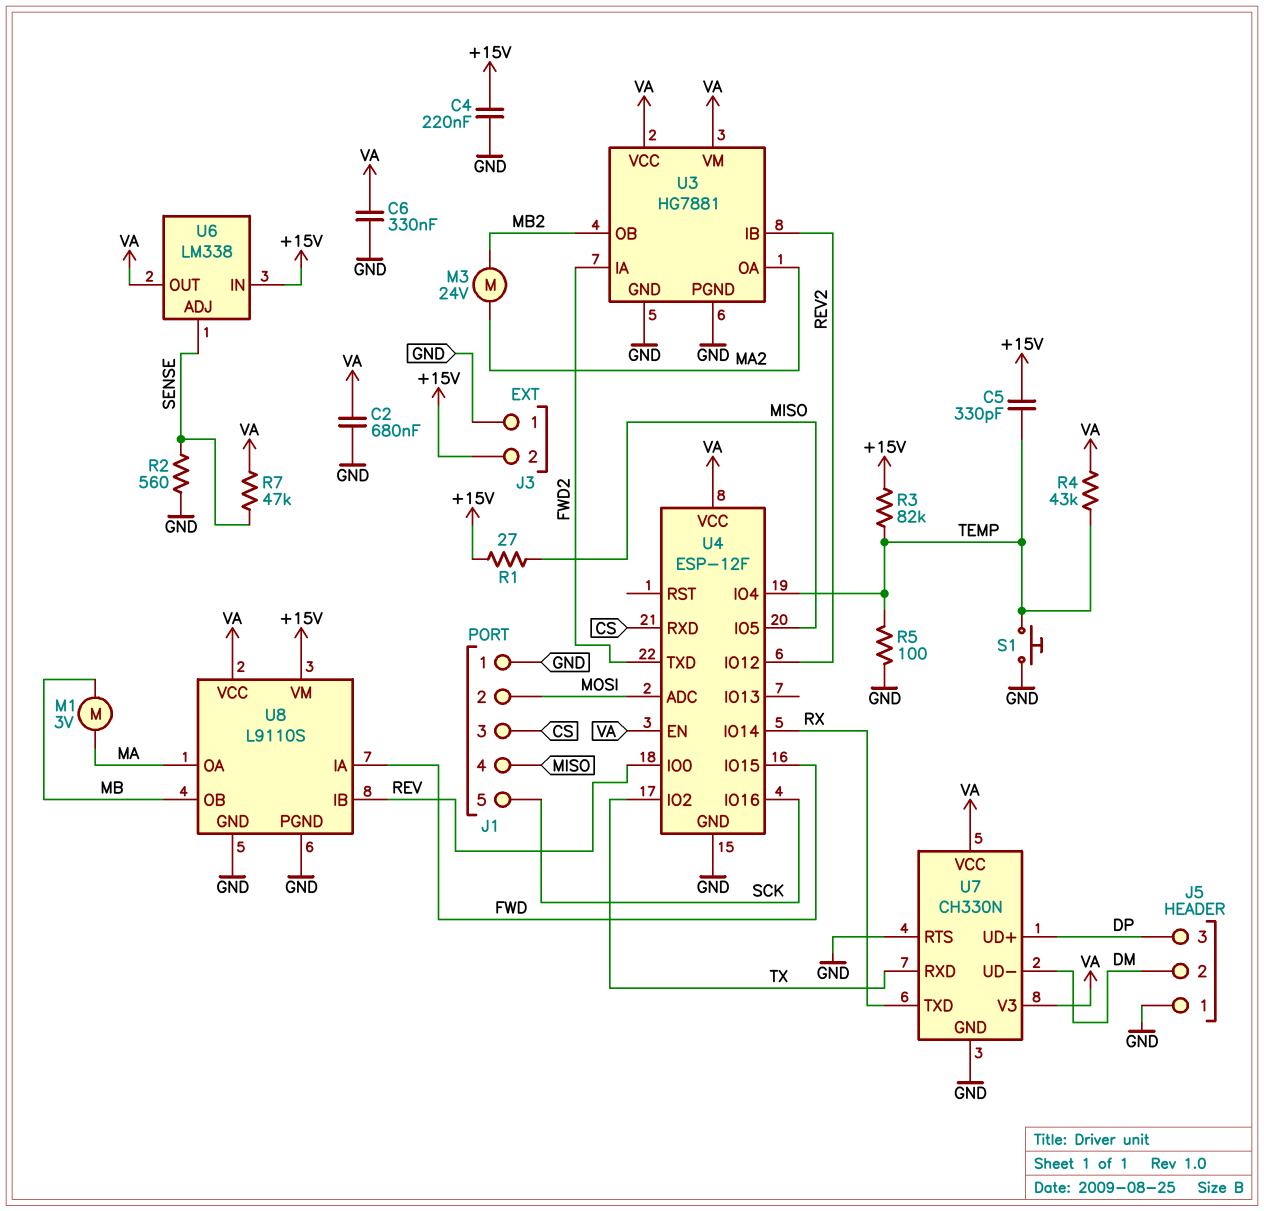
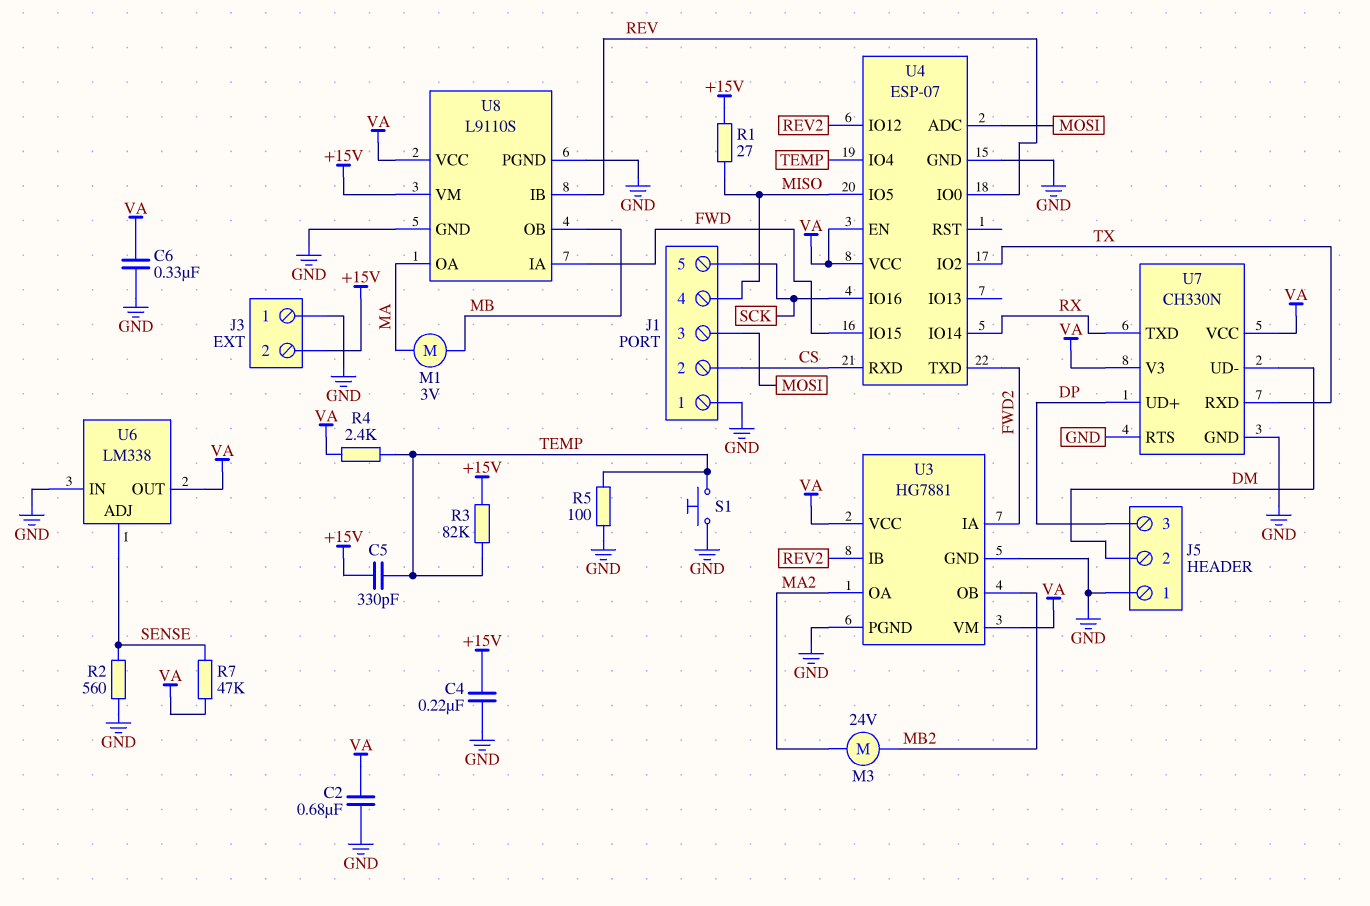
J1 pin 2: MOSI -> CS
J1 pin 3: CS -> MOSI
R4: 43k (TEMP, VA) -> 2.4k (TEMP, VA)
U4: ESP-12F -> ESP-07
U6 pin IN: +15V -> GND

